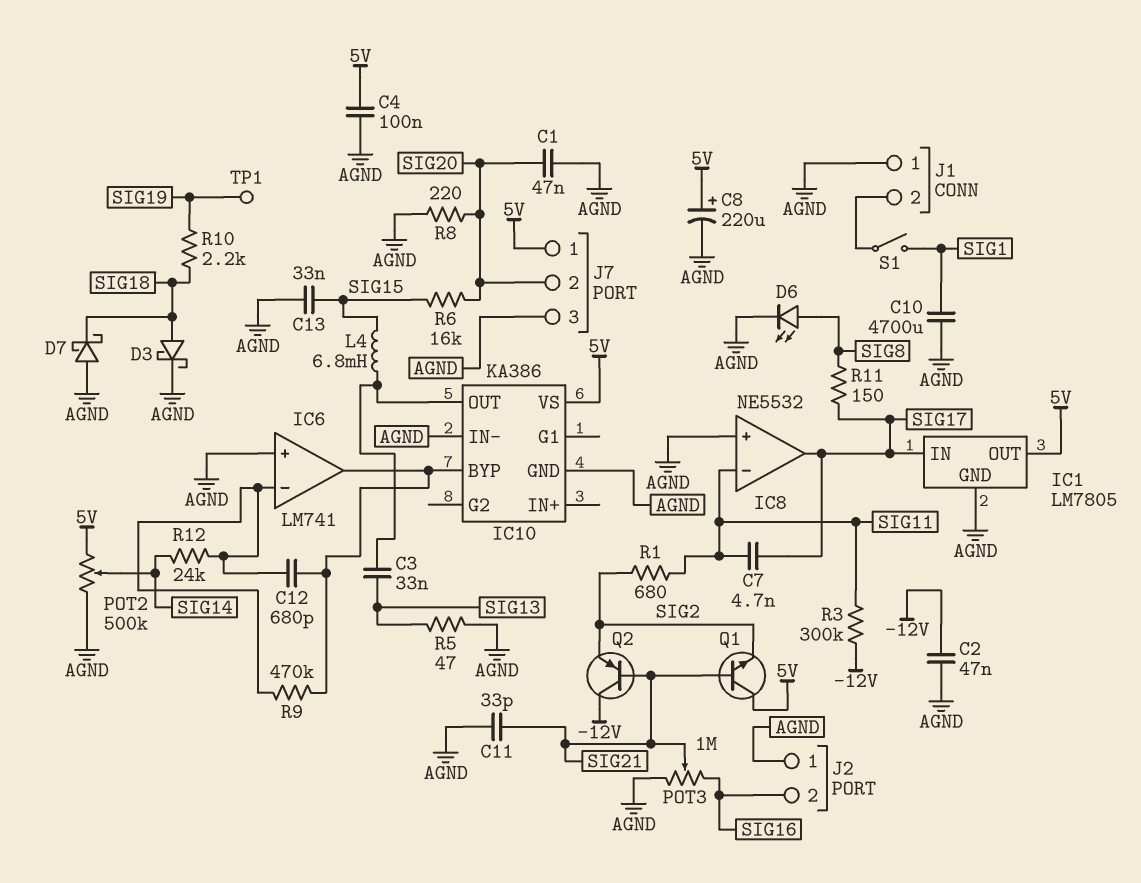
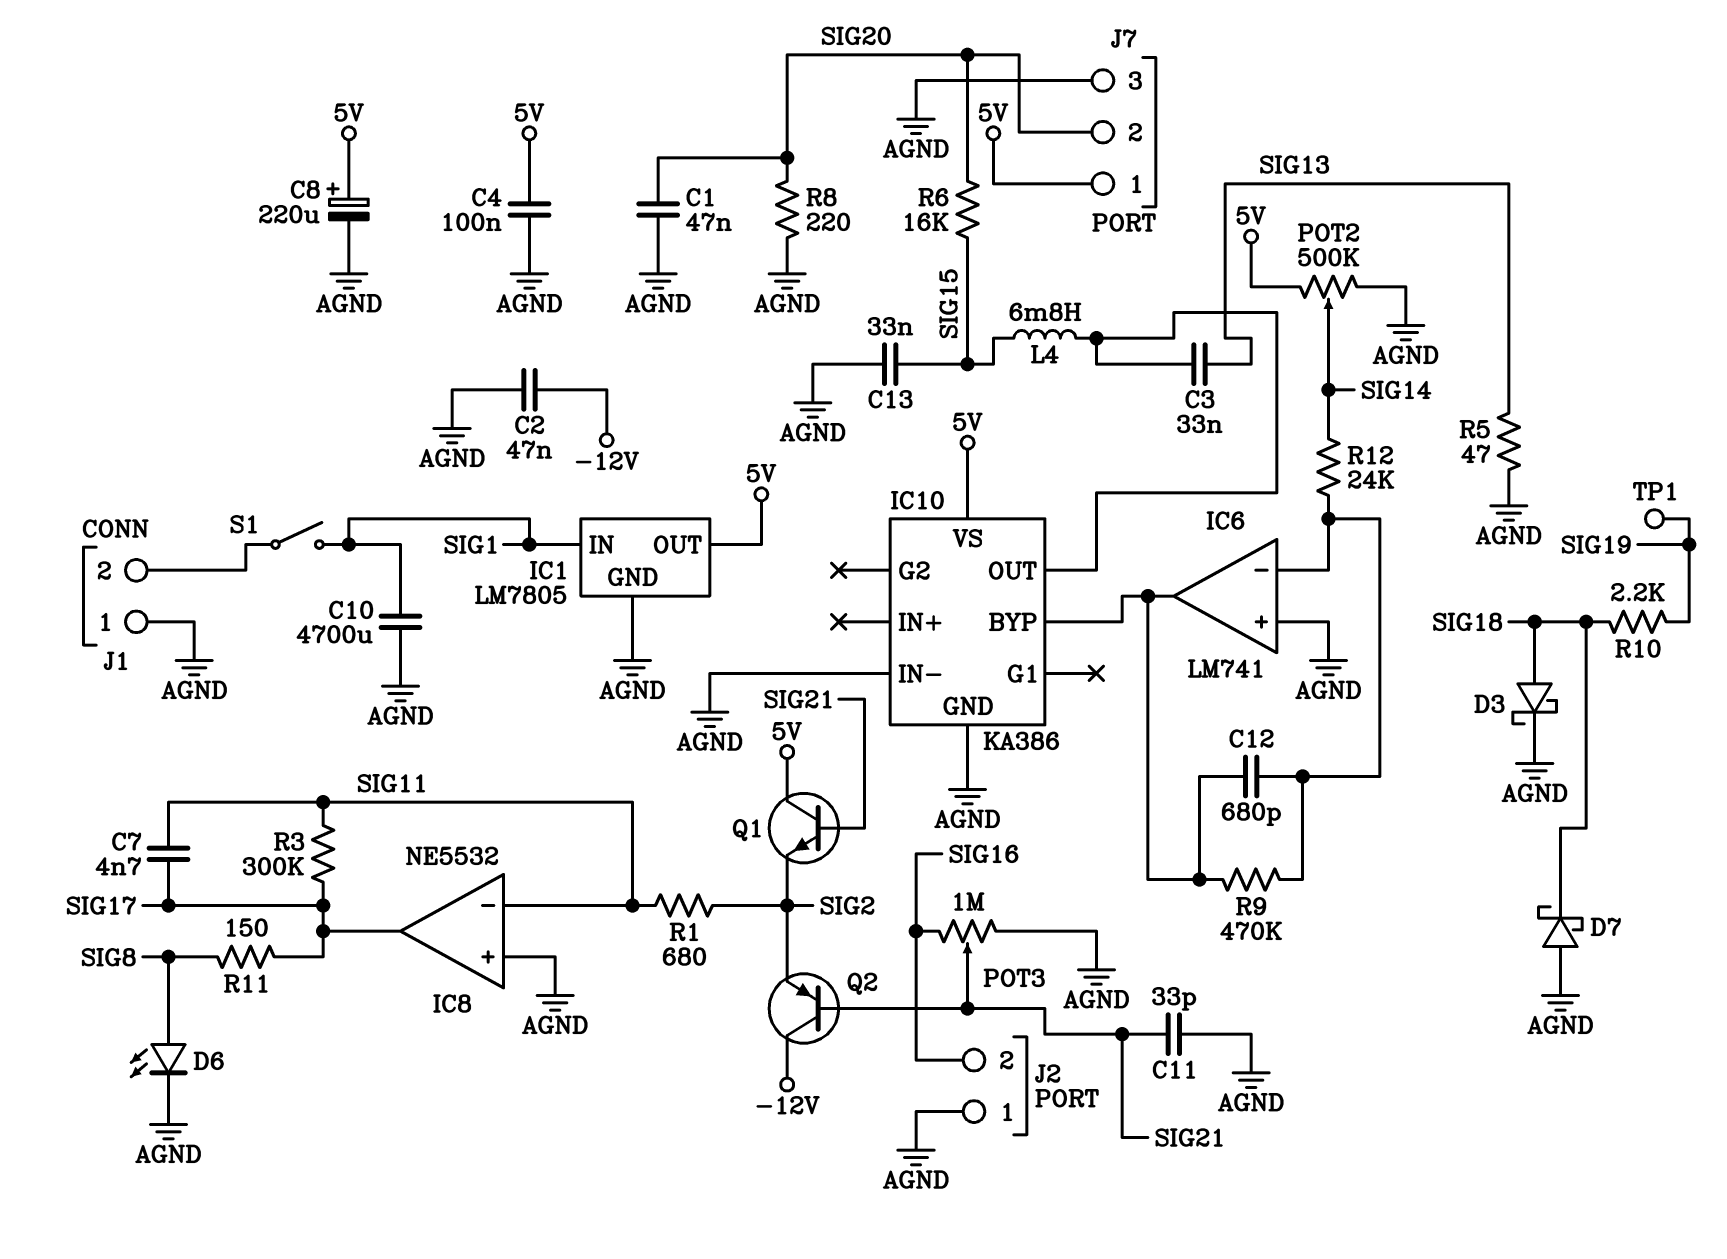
IC1 pin IN: SIG17 -> SIG1
R3: 300k (-12V, SIG11) -> 300k (SIG11, SIG17)

